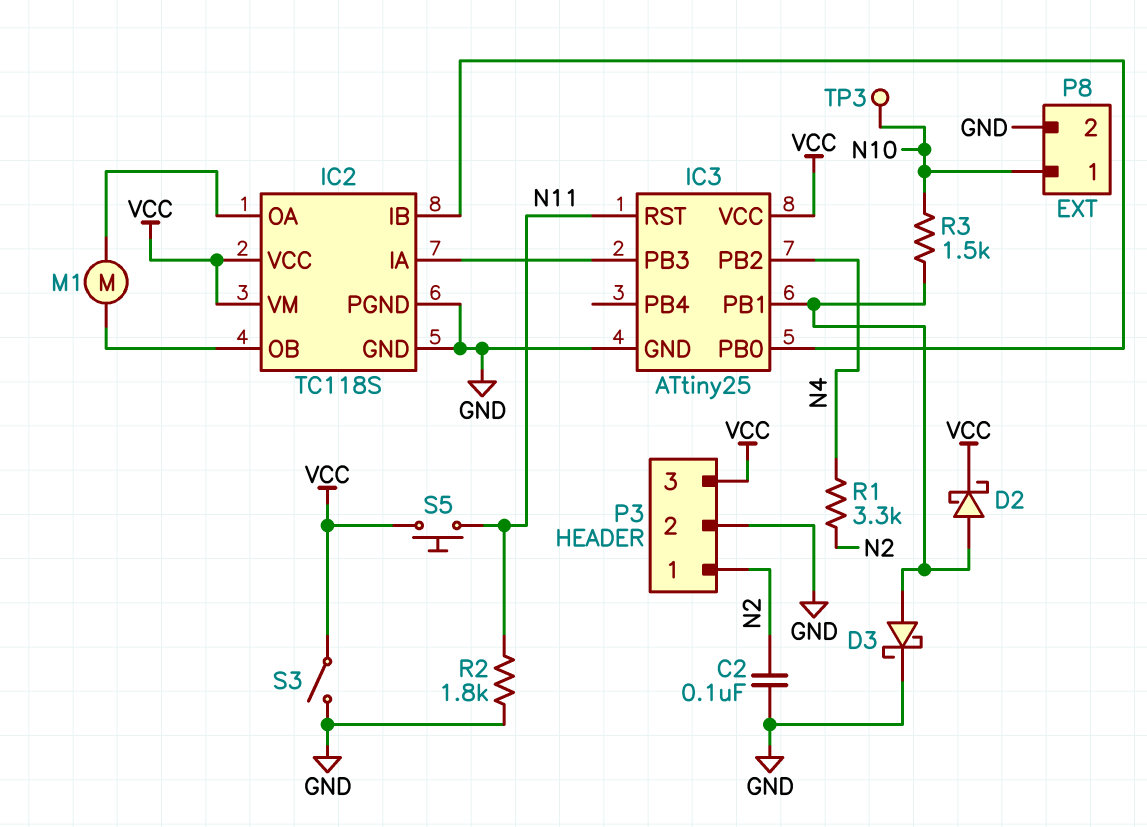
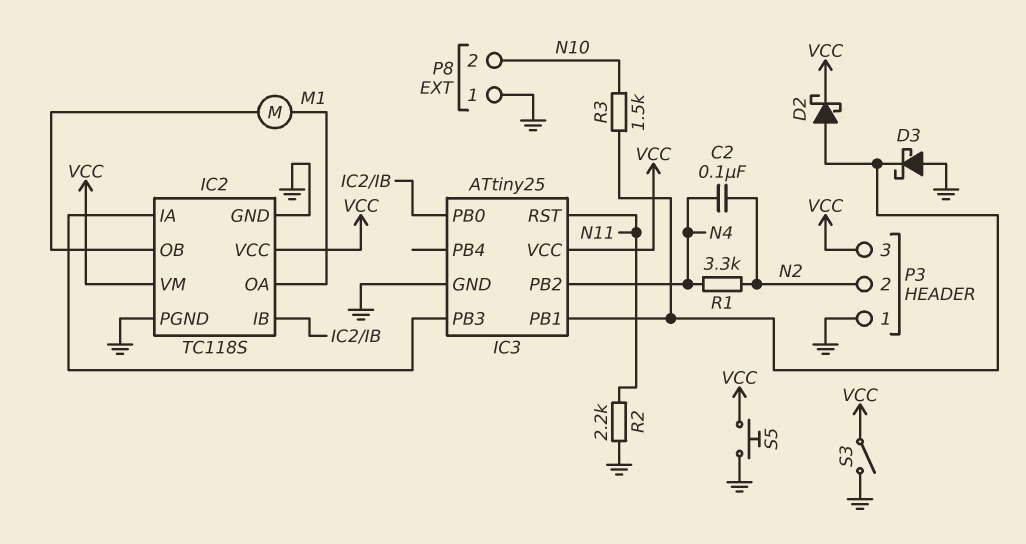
C2: 100nF (GND, N2) -> 100nF (N2, N4)
D3: schottky (A IC3/PB1, K GND) -> schottky (A GND, K IC3/PB1)
P3 pin 1: N2 -> GND
P3 pin 2: GND -> N2
P8 pin 1: N10 -> GND
P8 pin 2: GND -> N10
R2: 1.8k (GND, N11) -> 2.2k (GND, N11)
S5: button (N11, VCC) -> button (GND, VCC)
TP3: test point (N10) -> none

